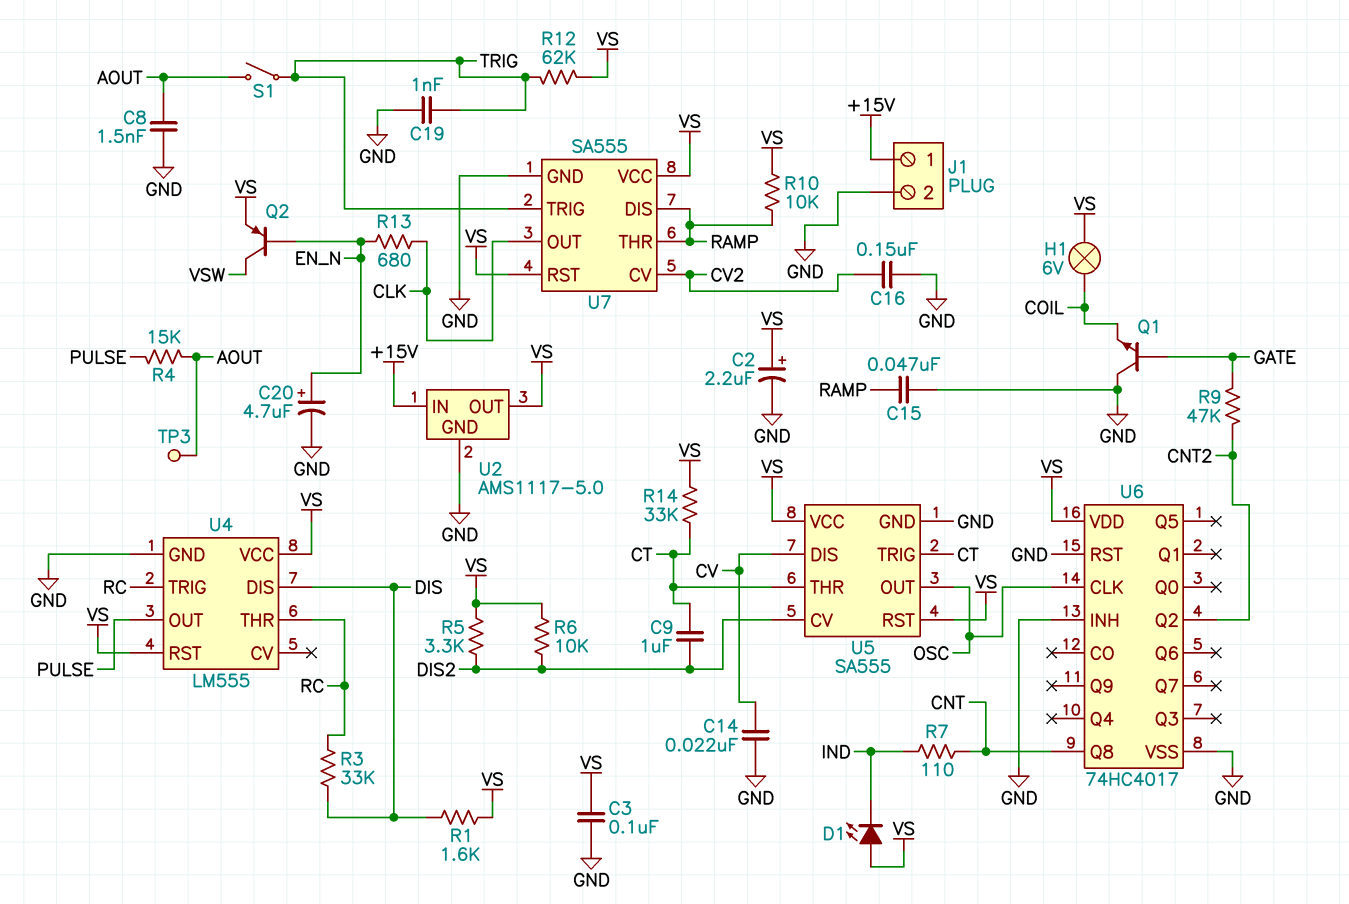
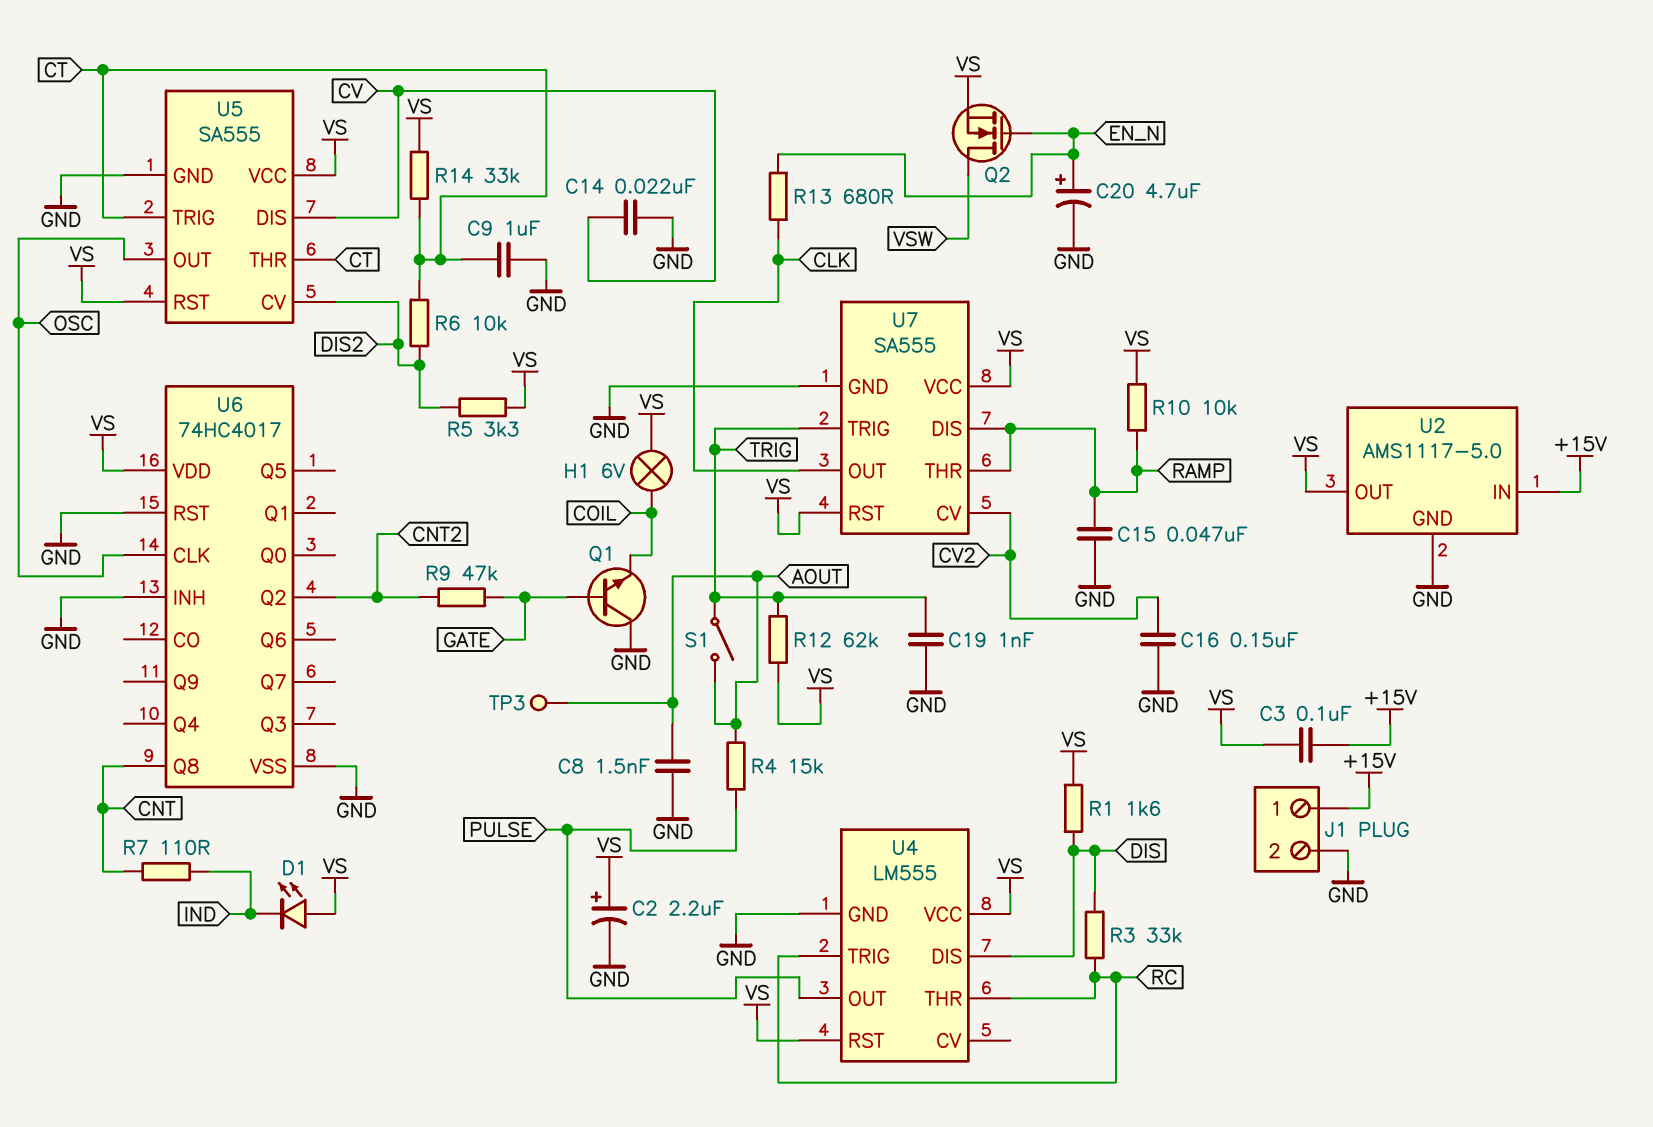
C3: 100nF (GND, VS) -> 100nF (+15V, VS)
C9: 1uF (CT, DIS2) -> 1uF (CT, GND)
Q2: PNP (B EN_N, C VSW, E VS) -> NMOS (G EN_N, D VSW, S VS)
R6: 10k (DIS2, VS) -> 10k (CT, DIS2)

